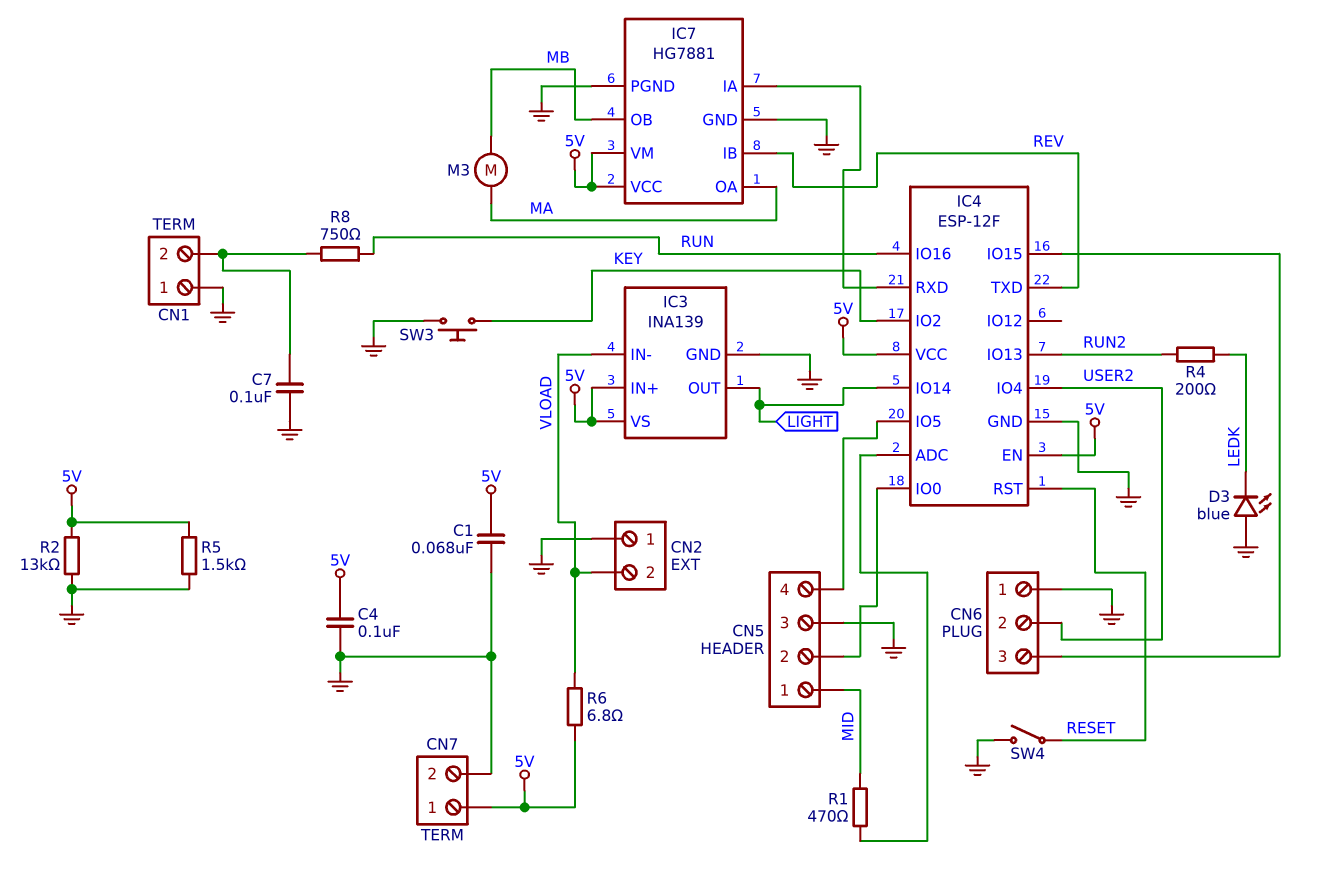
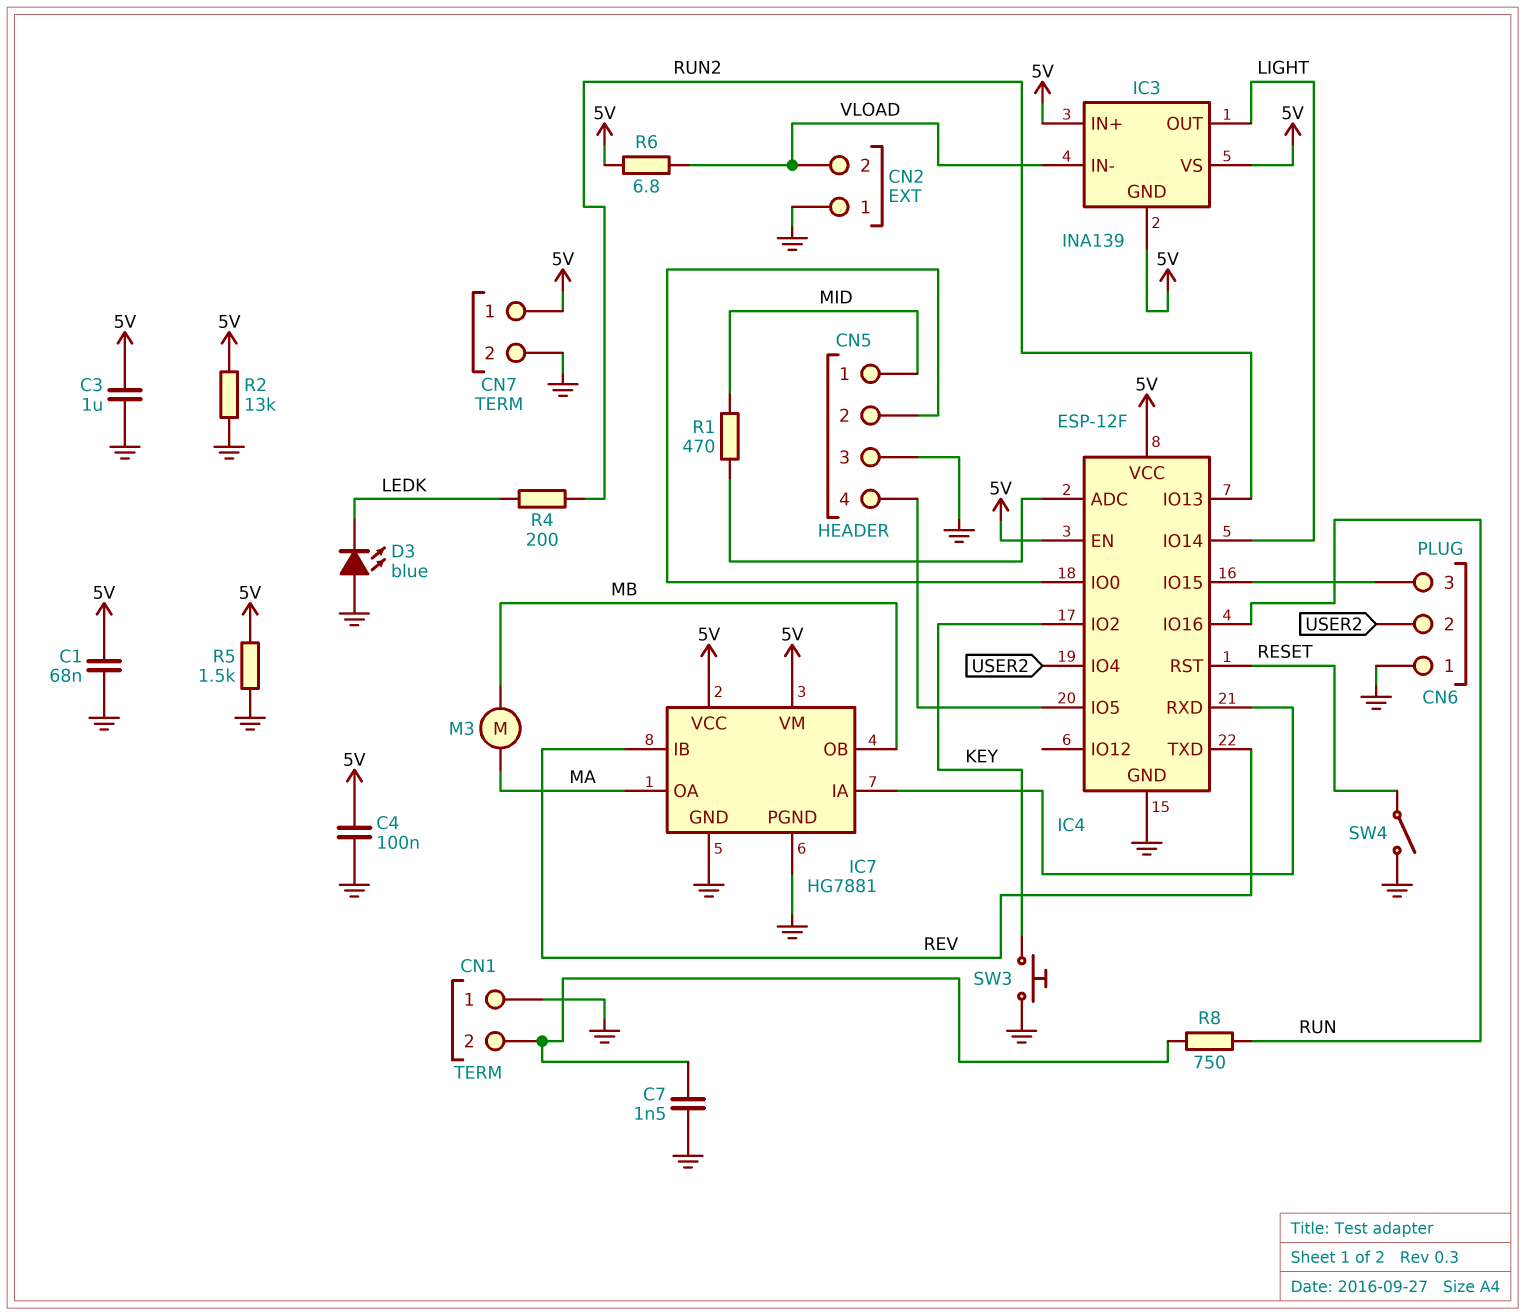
C3: none -> 1uF (5V, GND)
C7: 100nF (CN1/2, GND) -> 1.5nF (CN1/2, GND)
IC3 pin GND: GND -> 5V

